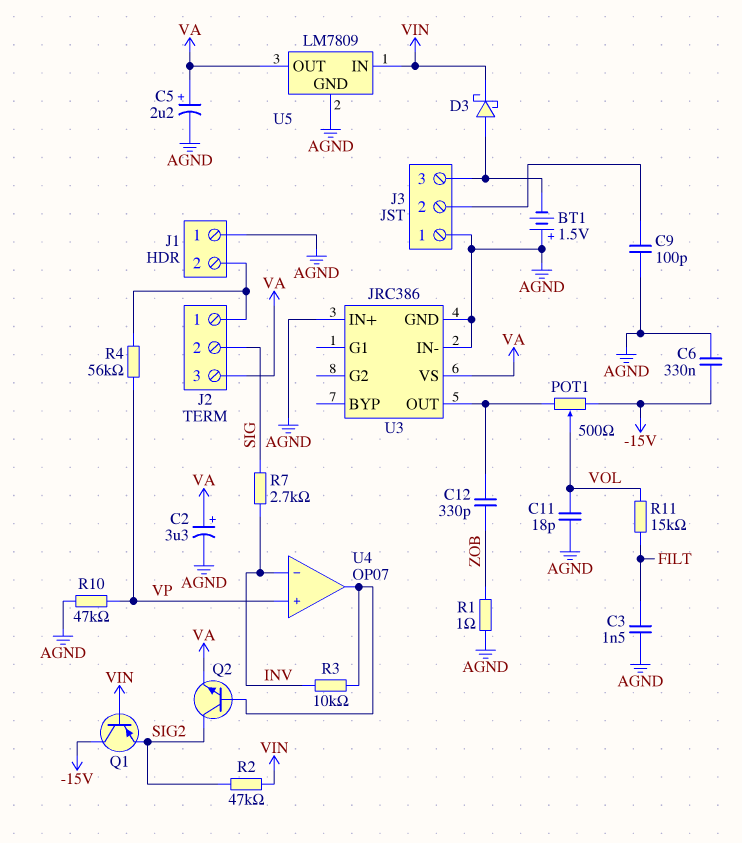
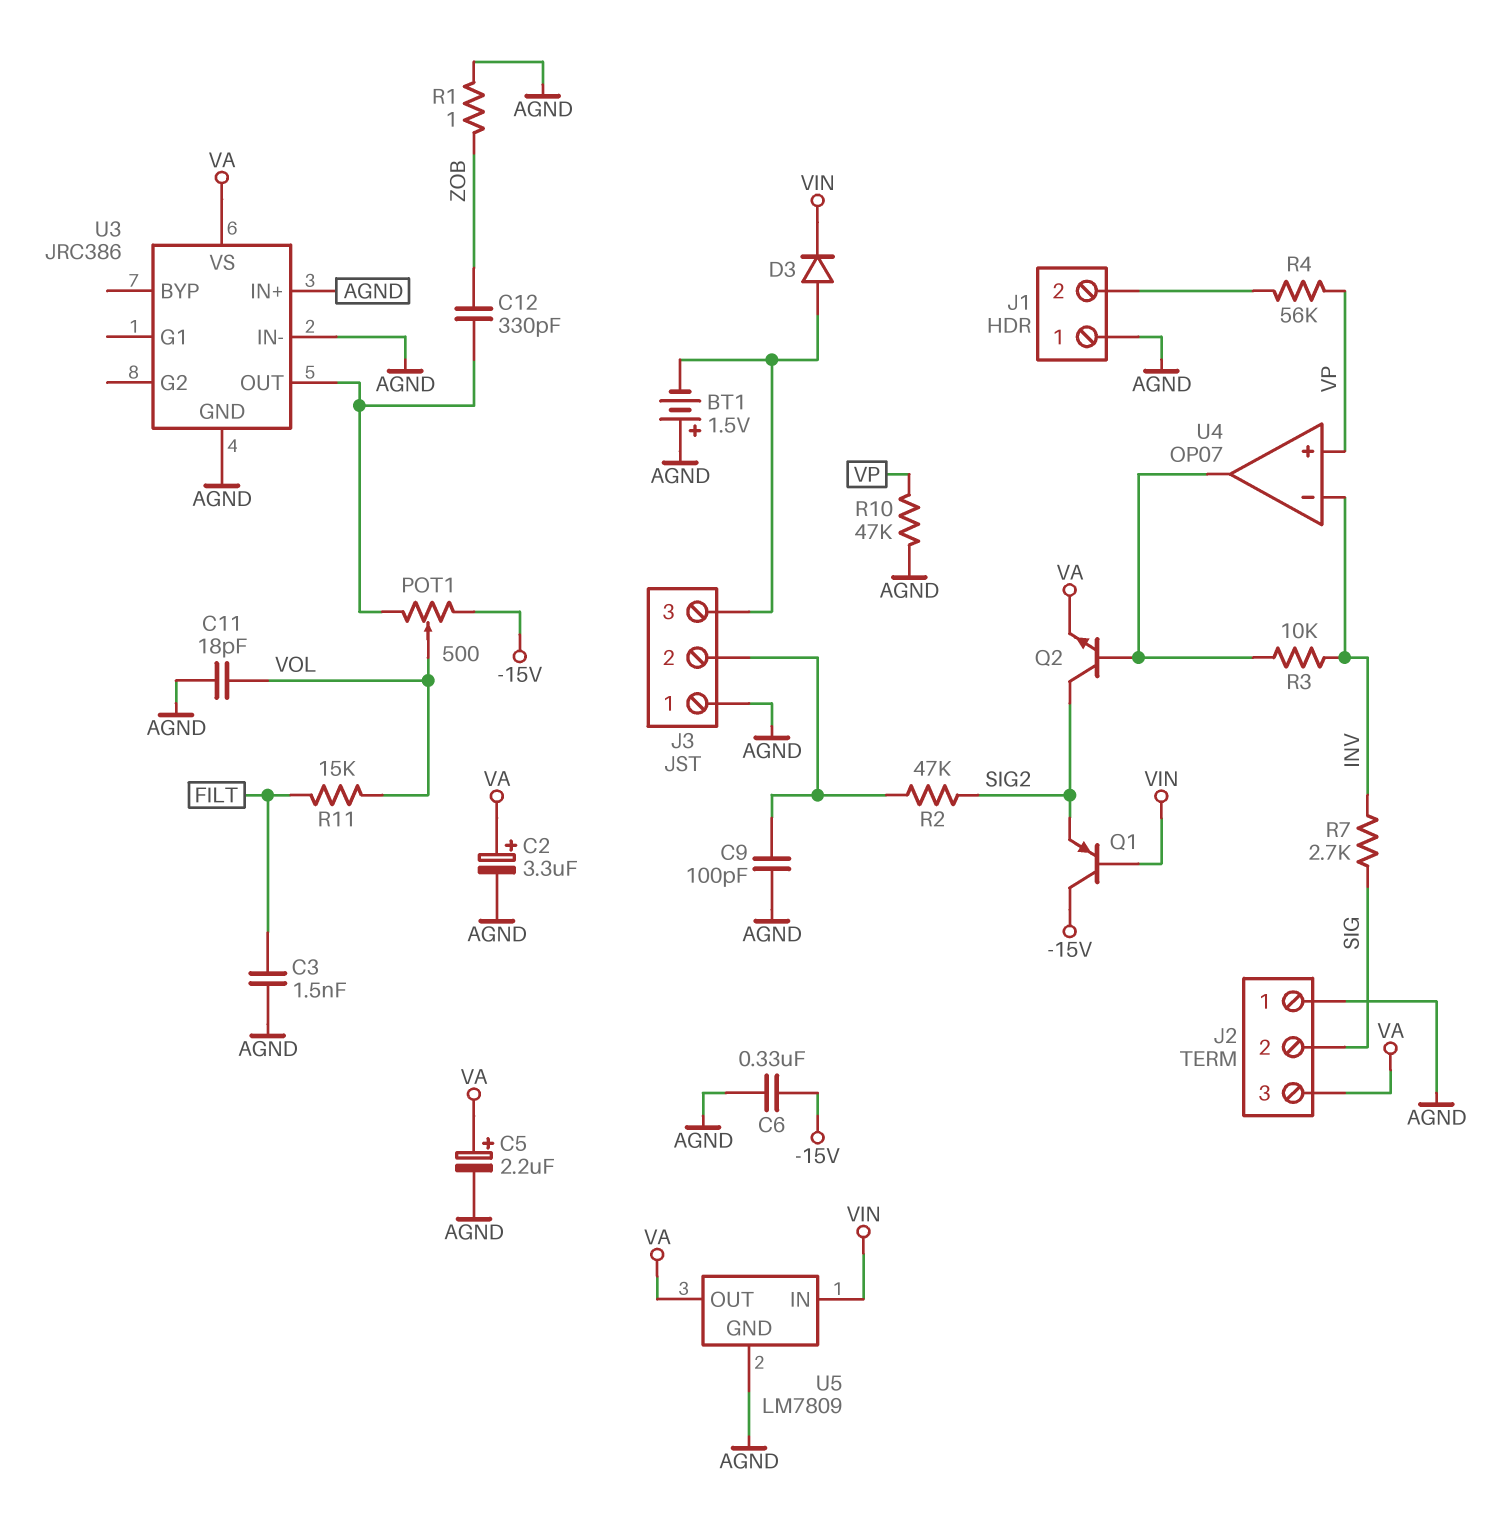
D3: schottky (A J3/3, K VIN) -> diode (A J3/3, K VIN)
J2 pin 1: J1/2 -> AGND
R2: 47k (SIG2, VIN) -> 47k (J3/2, SIG2)

